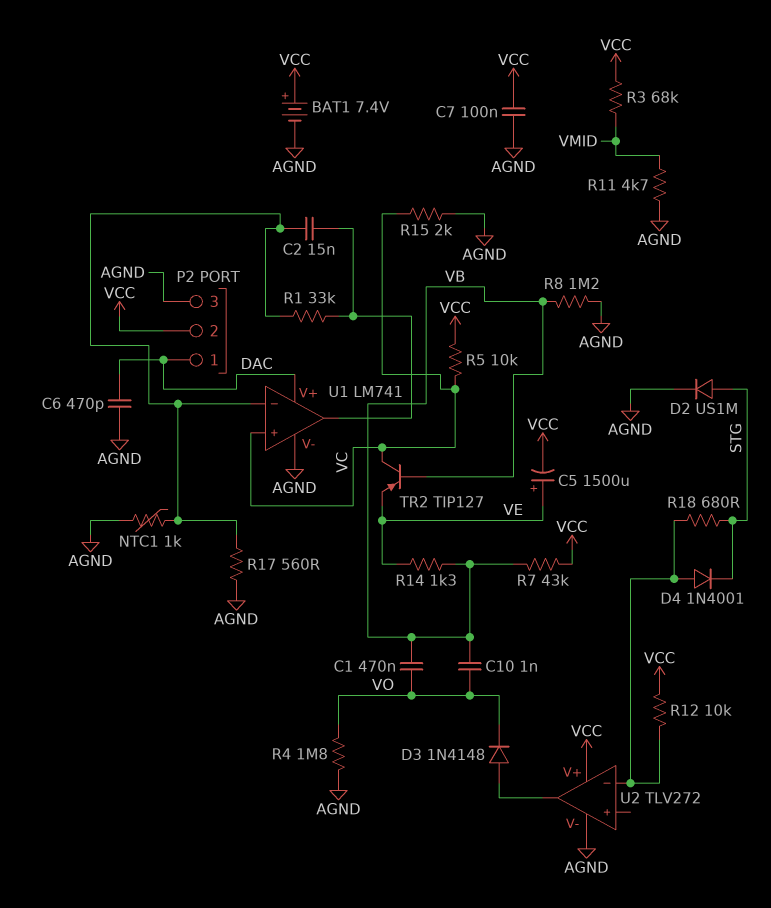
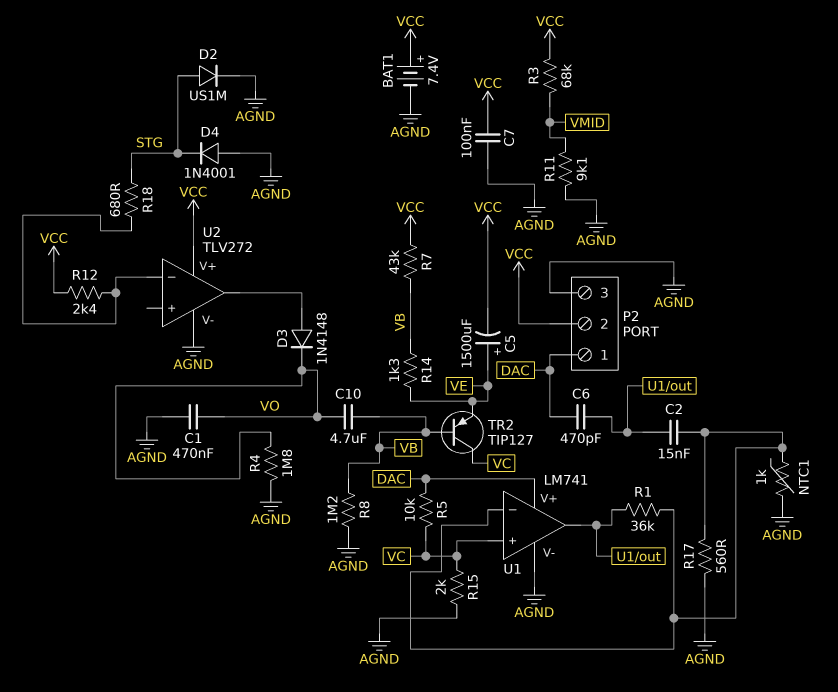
C1: 470nF (VB, VO) -> 470nF (AGND, VO)
C6: 470pF (AGND, DAC) -> 470pF (DAC, U1/out)
C10: 1nF (VB, VO) -> 4.7uF (VB, VO)
D4: diode 1N4001 (A U2/in-, K STG) -> diode 1N4001 (A AGND, K STG)
R1: 33k (U1/in-, U1/out) -> 36k (U1/in-, U1/out)
R5: 10k (VC, VCC) -> 10k (DAC, VC)
R11: 4.7k (AGND, VMID) -> 9.1k (AGND, VMID)
R12: 10k (U2/in-, VCC) -> 2.4k (U2/in-, VCC)

